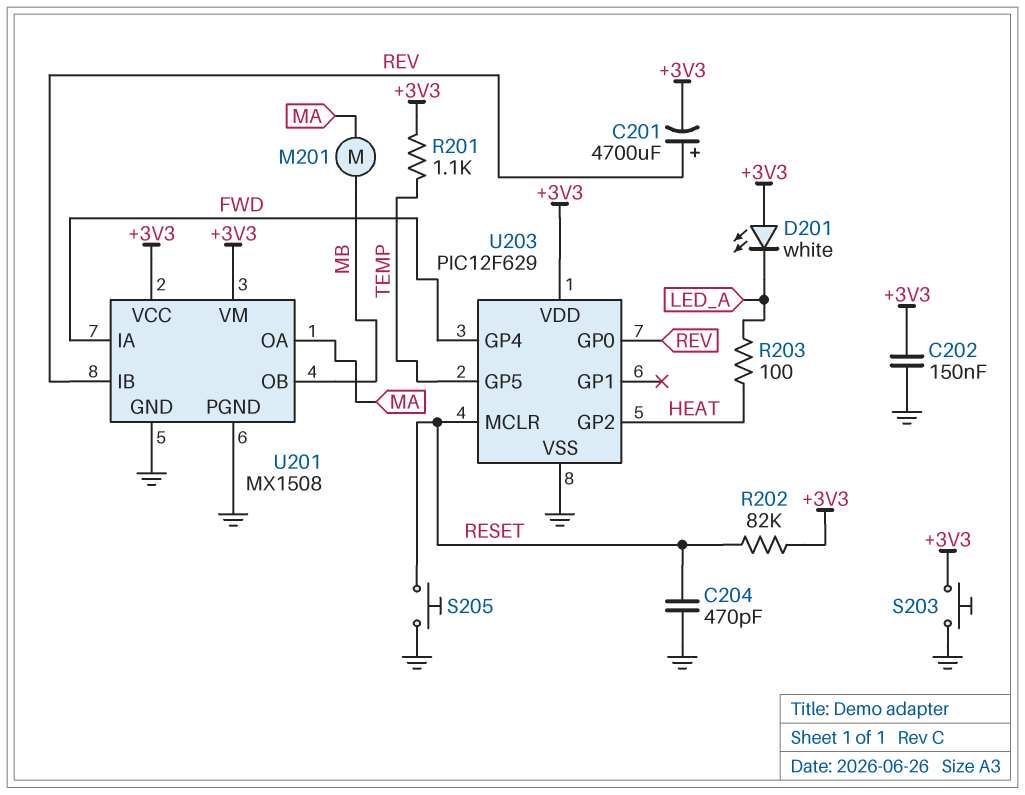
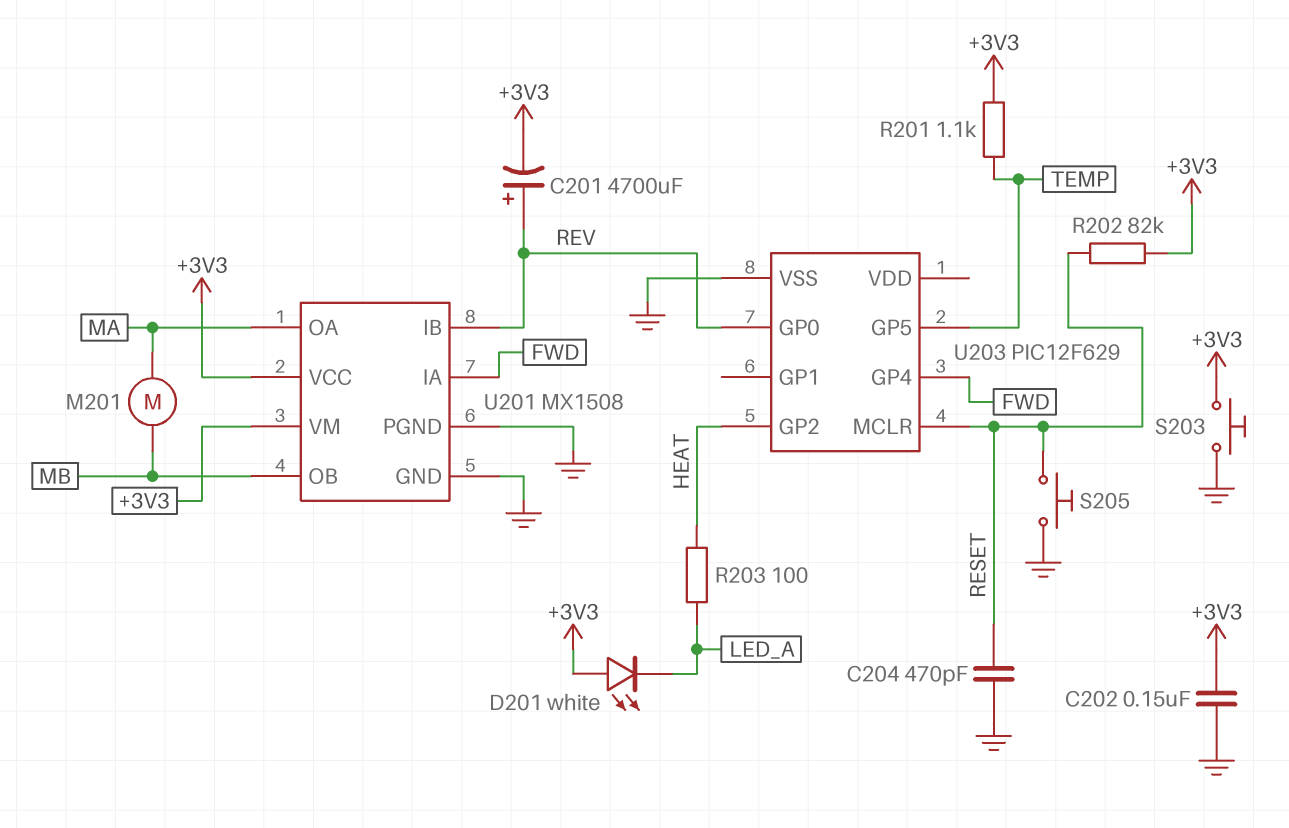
U203 pin VDD: +3V3 -> none

